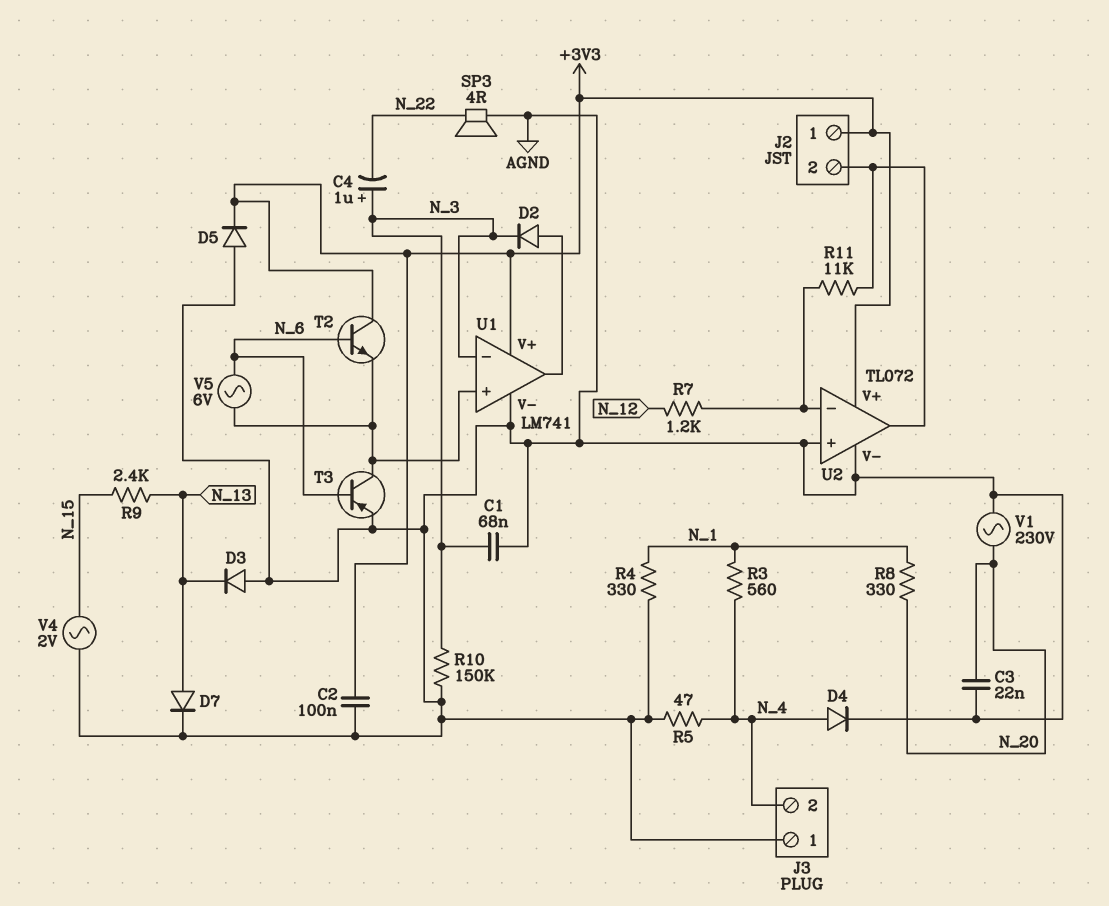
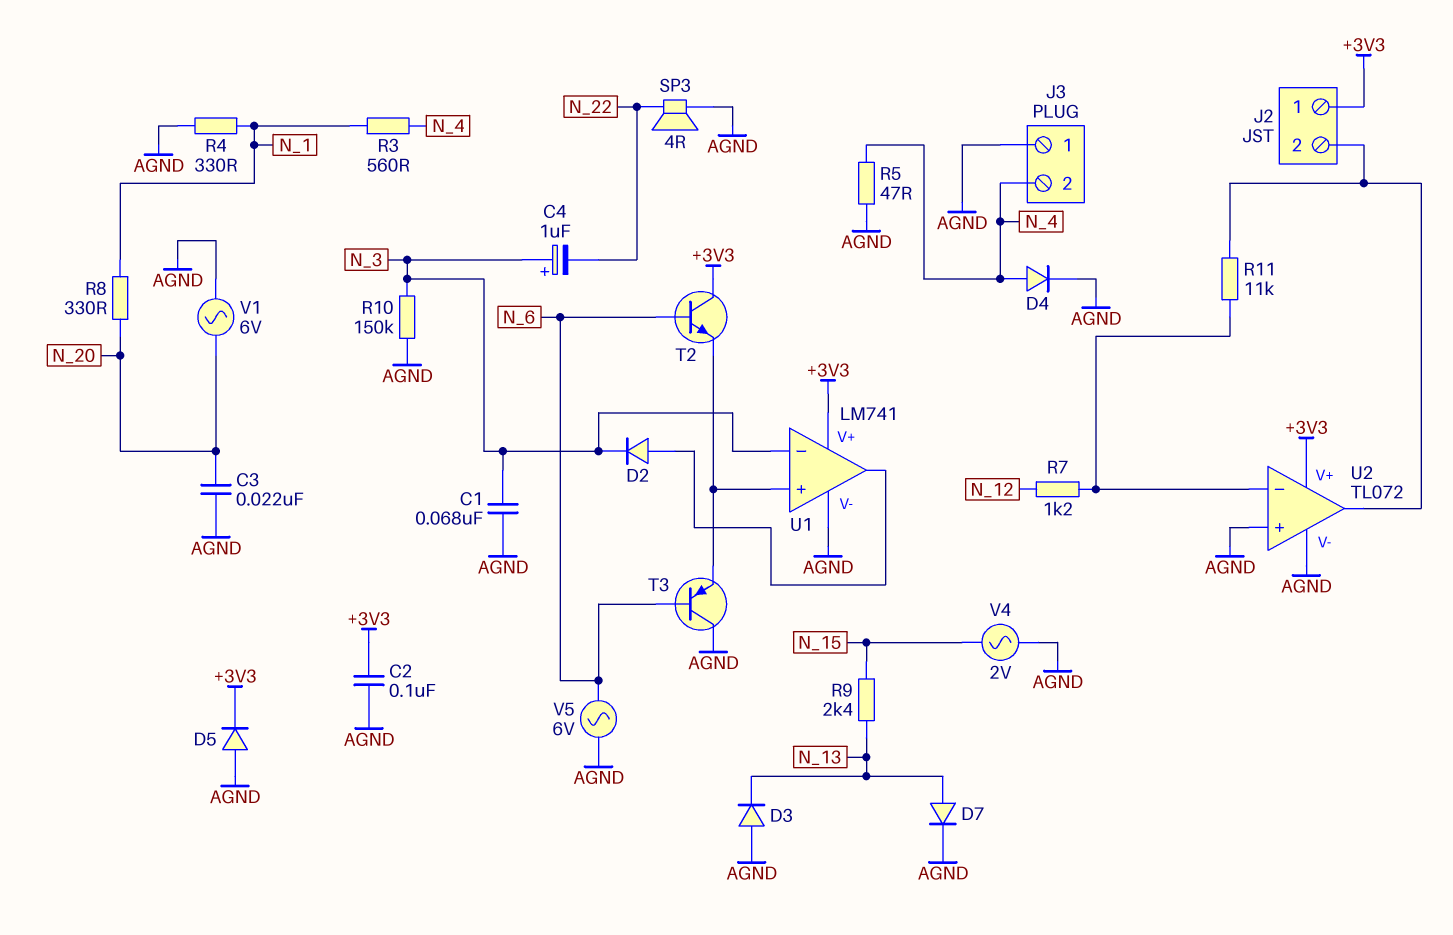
T3: PNP (B N_6, C U1/in+, E AGND) -> PNP (B N_6, C AGND, E U1/in+)
V1: AC 230V (AGND, N_20) -> AC 6V (AGND, N_20)
V5: AC 6V (N_6, U1/in+) -> AC 6V (AGND, N_6)

